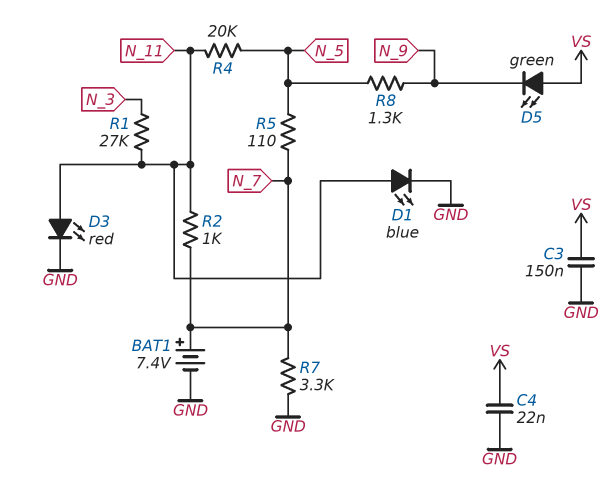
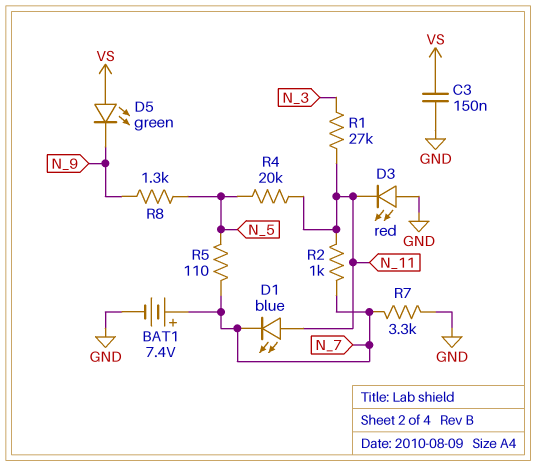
C4: 22nF (GND, VS) -> none
D1: LED blue (A N_11, K GND) -> LED blue (A N_11, K N_7)
D3: LED red (A N_11, K GND) -> LED red (A GND, K N_11)

